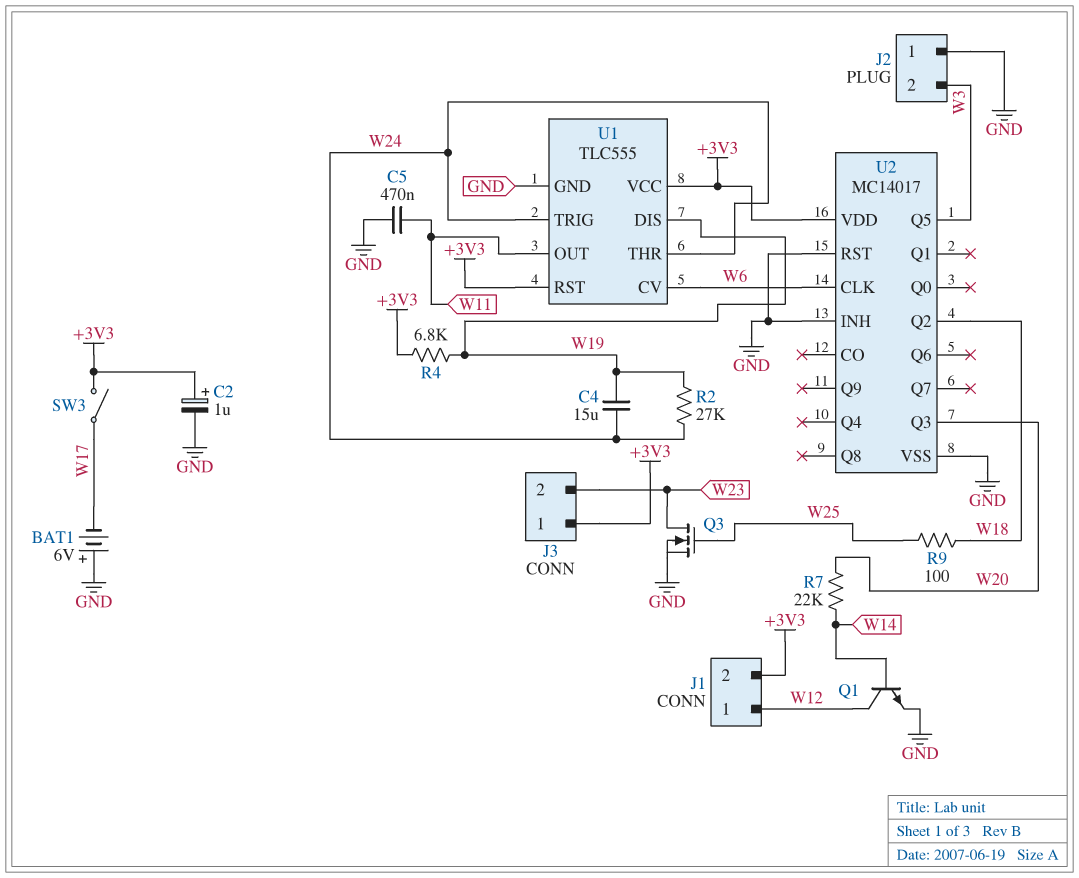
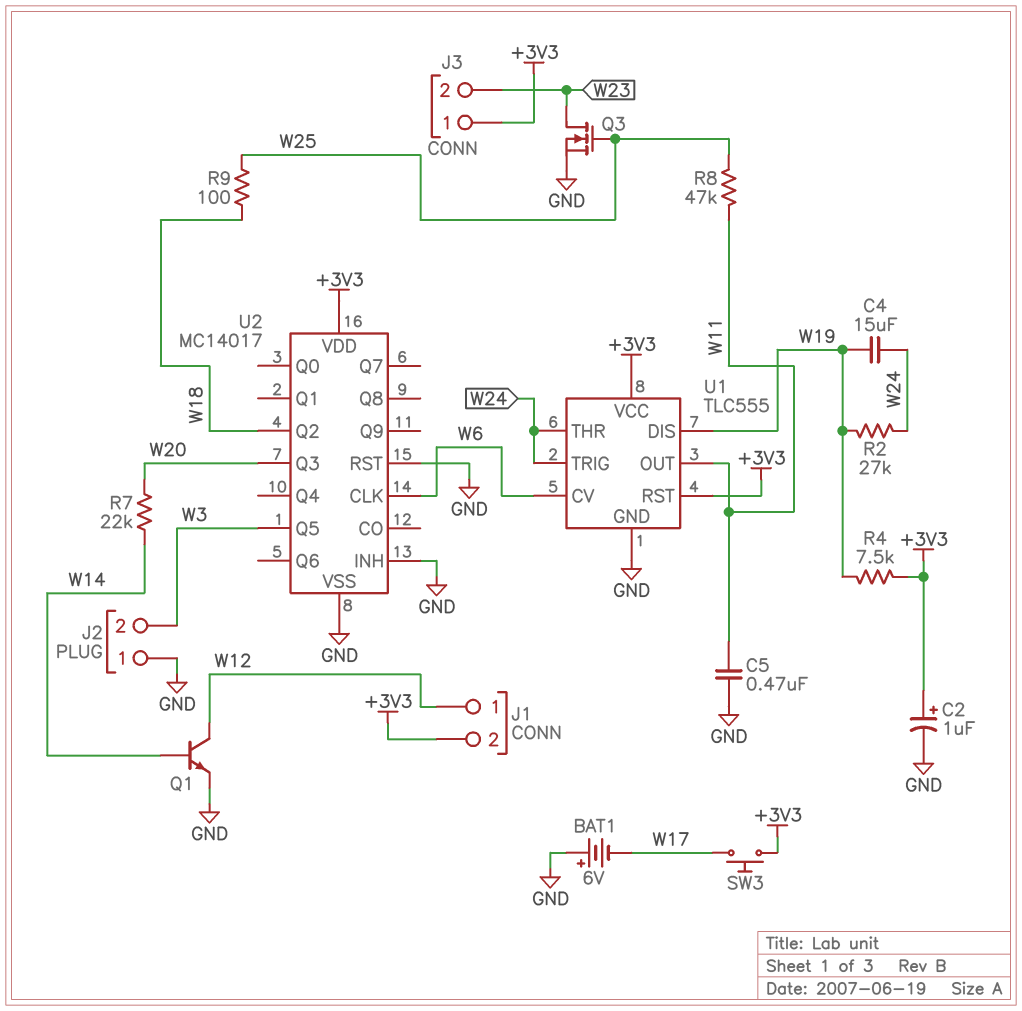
R4: 6.8k (+3V3, W19) -> 7.5k (+3V3, W19)
R8: none -> 47k (W11, W25)
SW3: switch (+3V3, W17) -> button (+3V3, W17)

